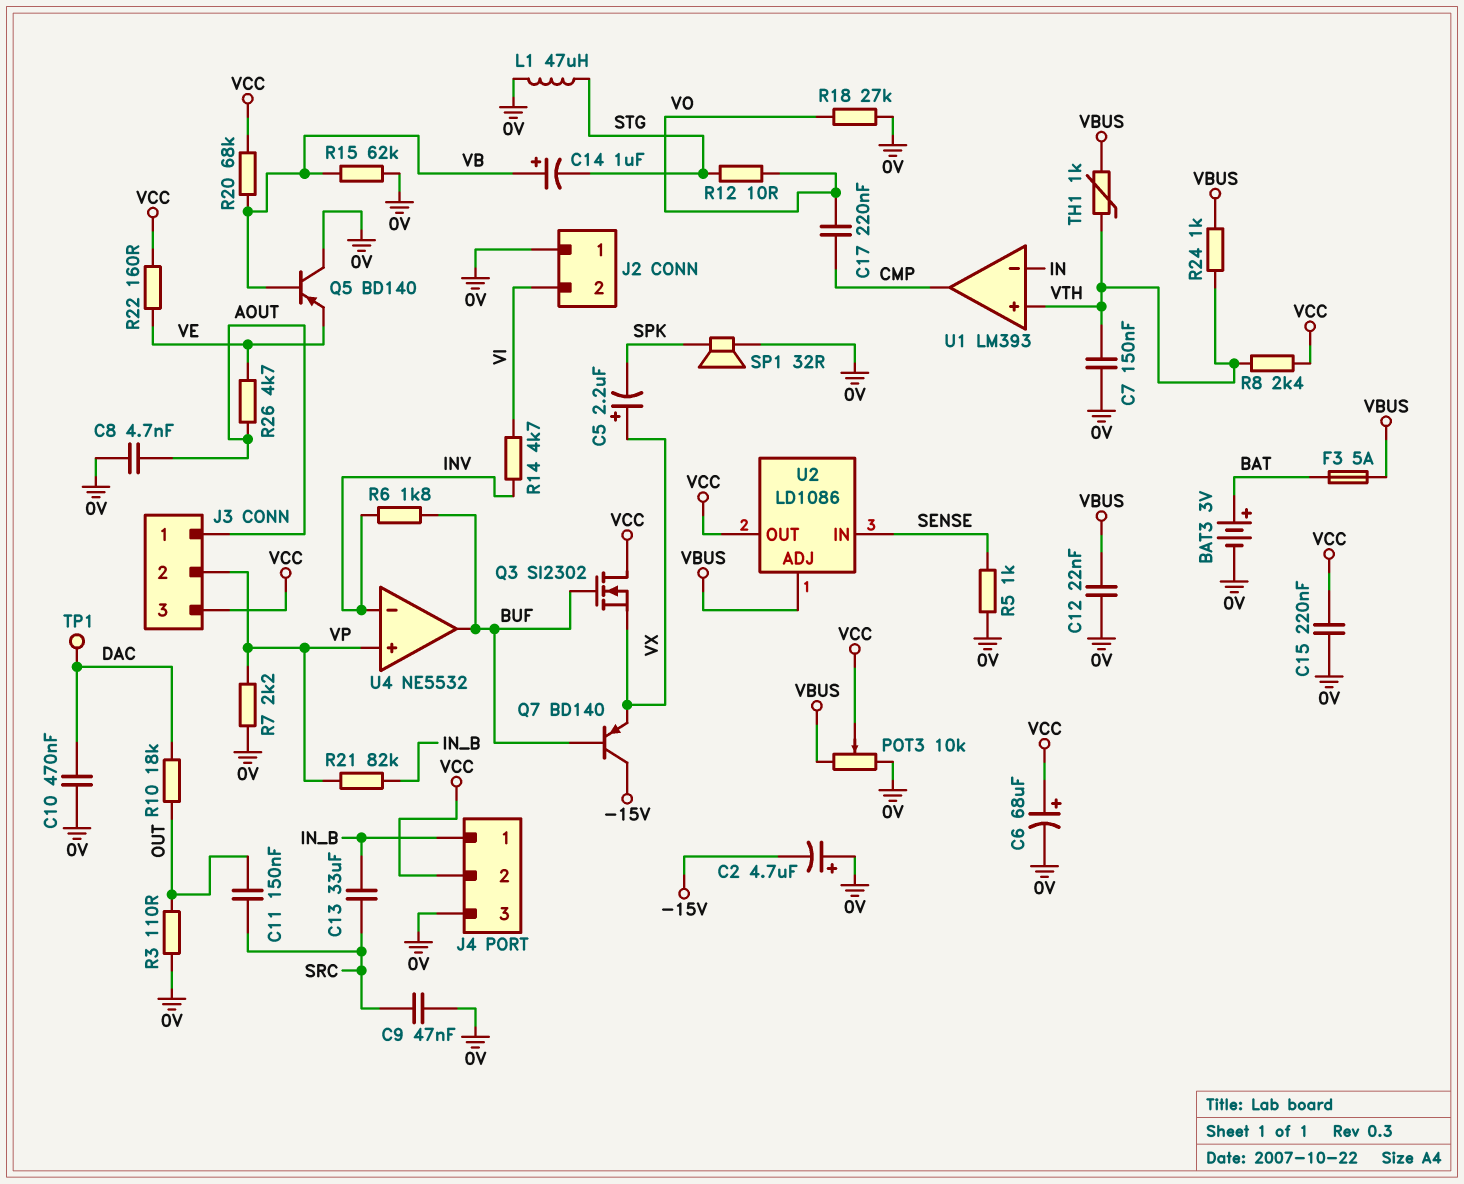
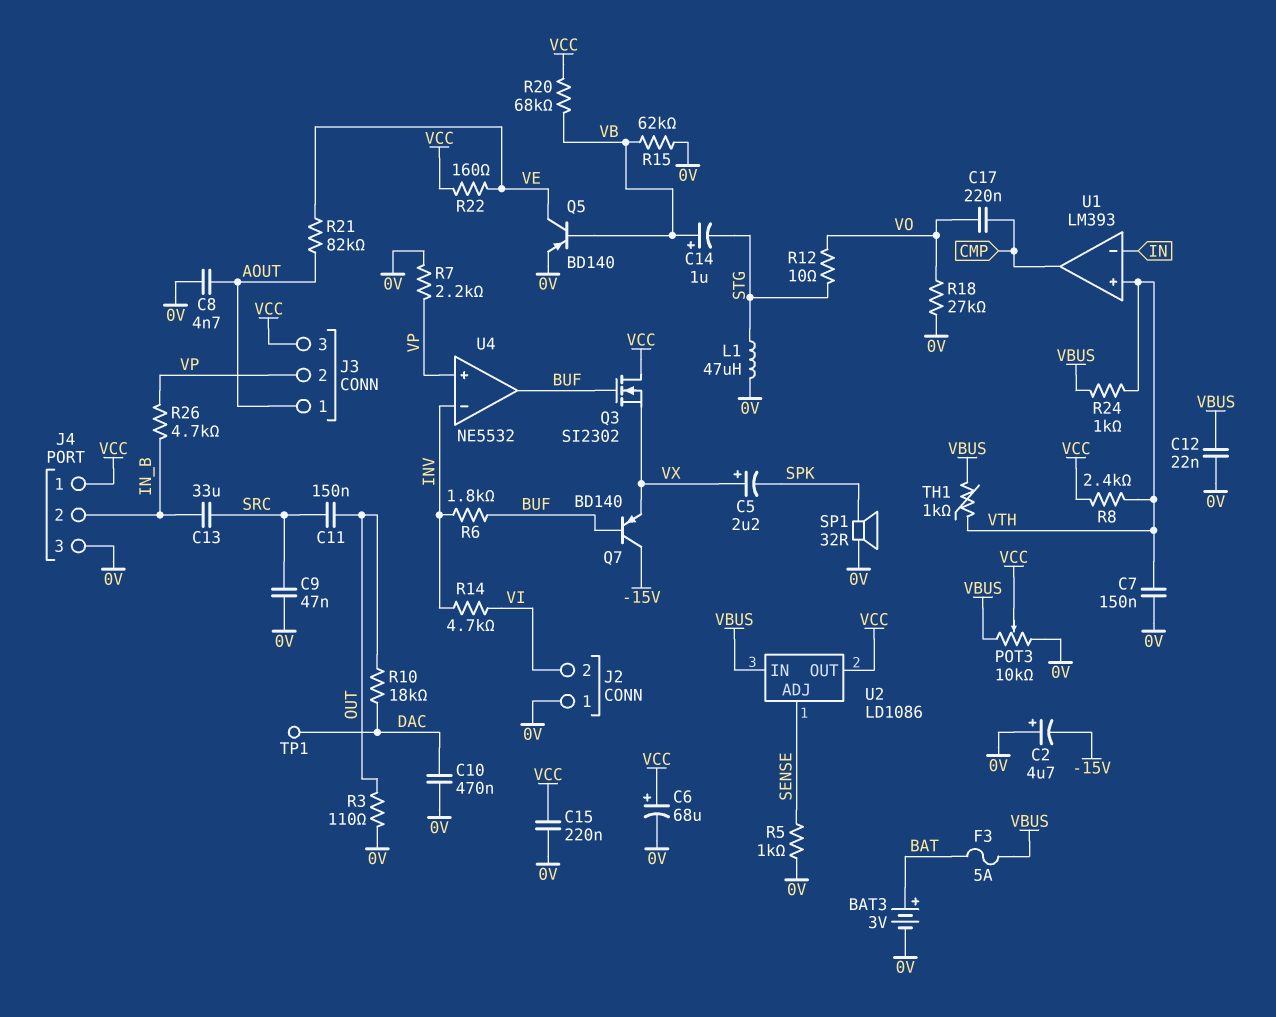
J4 pin 1: IN_B -> VCC
J4 pin 2: VCC -> IN_B
Q5: PNP BD140 (B VB, C 0V, E VE) -> PNP BD140 (B VB, C VE, E 0V)
R21: 82k (IN_B, VP) -> 82k (AOUT, VE)
R26: 4.7k (AOUT, VE) -> 4.7k (IN_B, VP)
U2 pin ADJ: VBUS -> SENSE
U2 pin IN: SENSE -> VBUS

